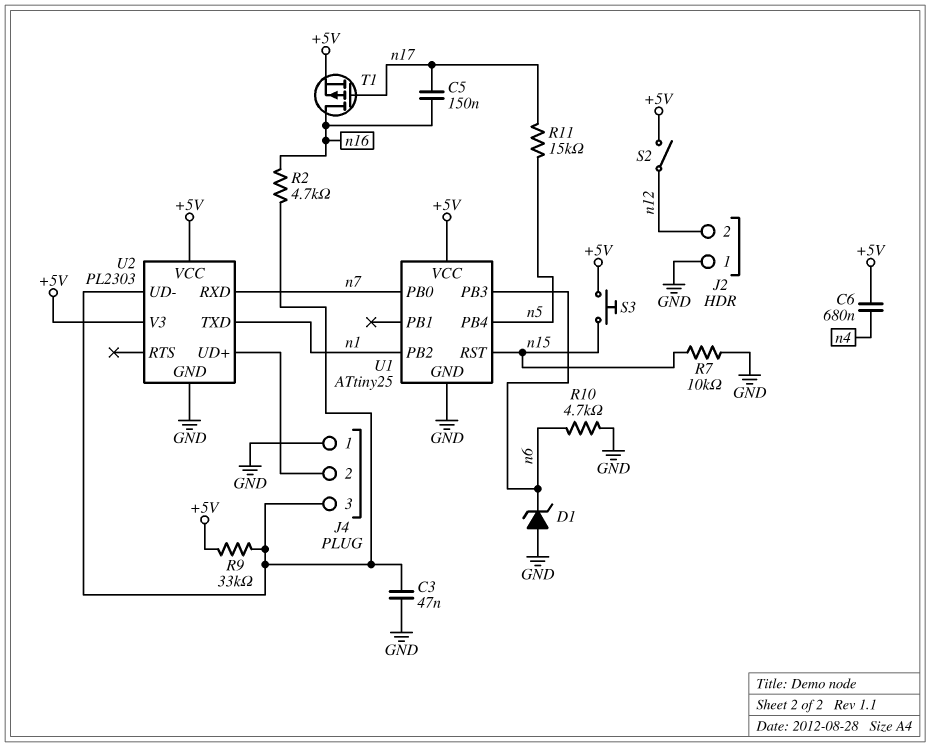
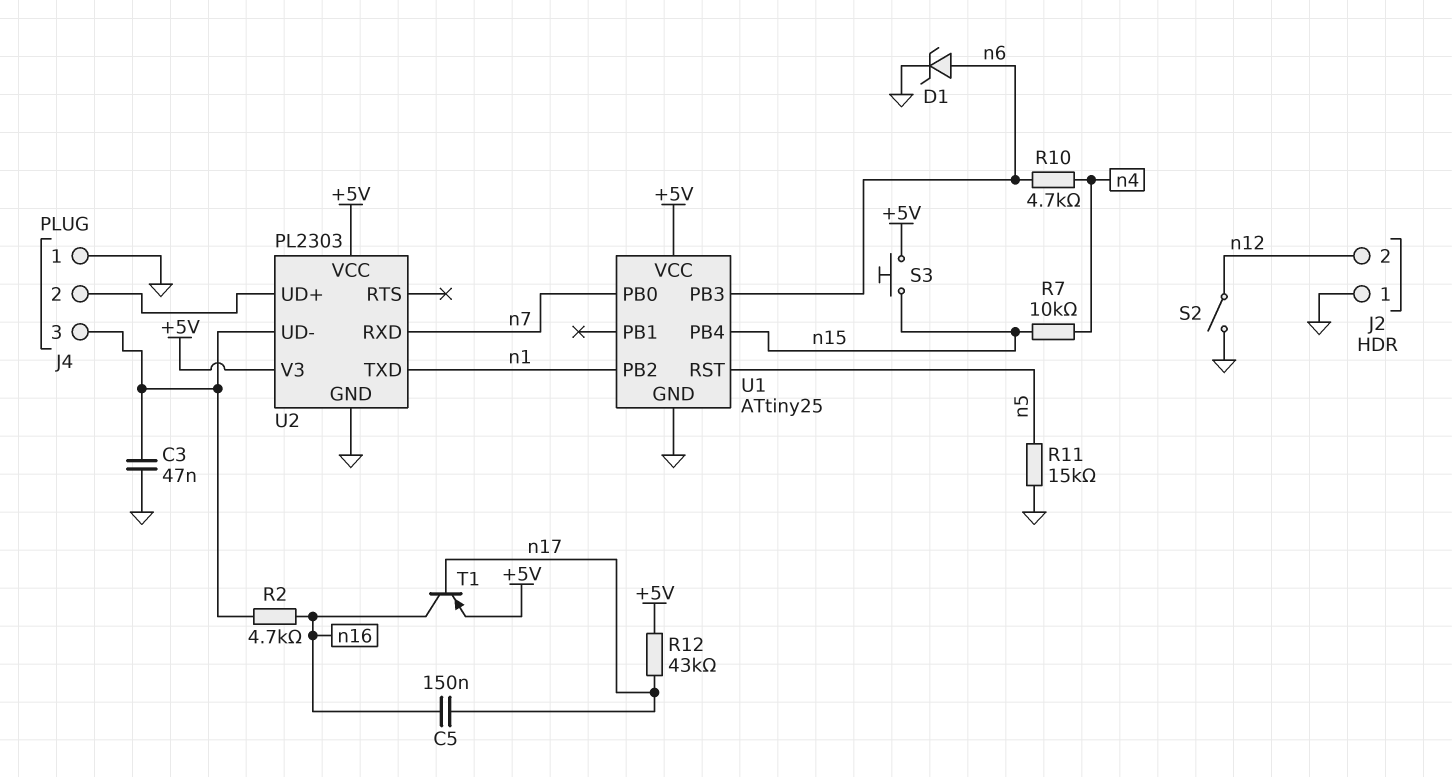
C6: 680nF (+5V, n4) -> none
D1: zener (A GND, K n6) -> zener (A n6, K GND)
R7: 10k (GND, n15) -> 10k (n4, n15)
R9: 33k (+5V, J4/3) -> none
R10: 4.7k (GND, n6) -> 4.7k (n4, n6)
R11: 15k (n5, n17) -> 15k (GND, n5)
R12: none -> 43k (+5V, n17)
S2: switch (+5V, n12) -> switch (GND, n12)
T1: PMOS (G n17, D n16, S +5V) -> PNP (B n17, C n16, E +5V)
U1 pin PB4: n5 -> n15
U1 pin RST: n15 -> n5

